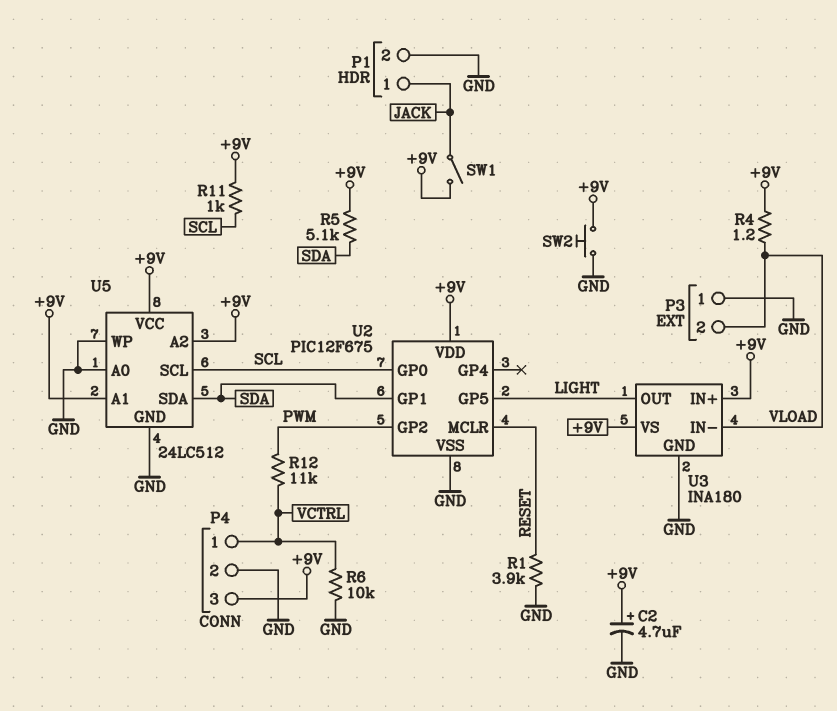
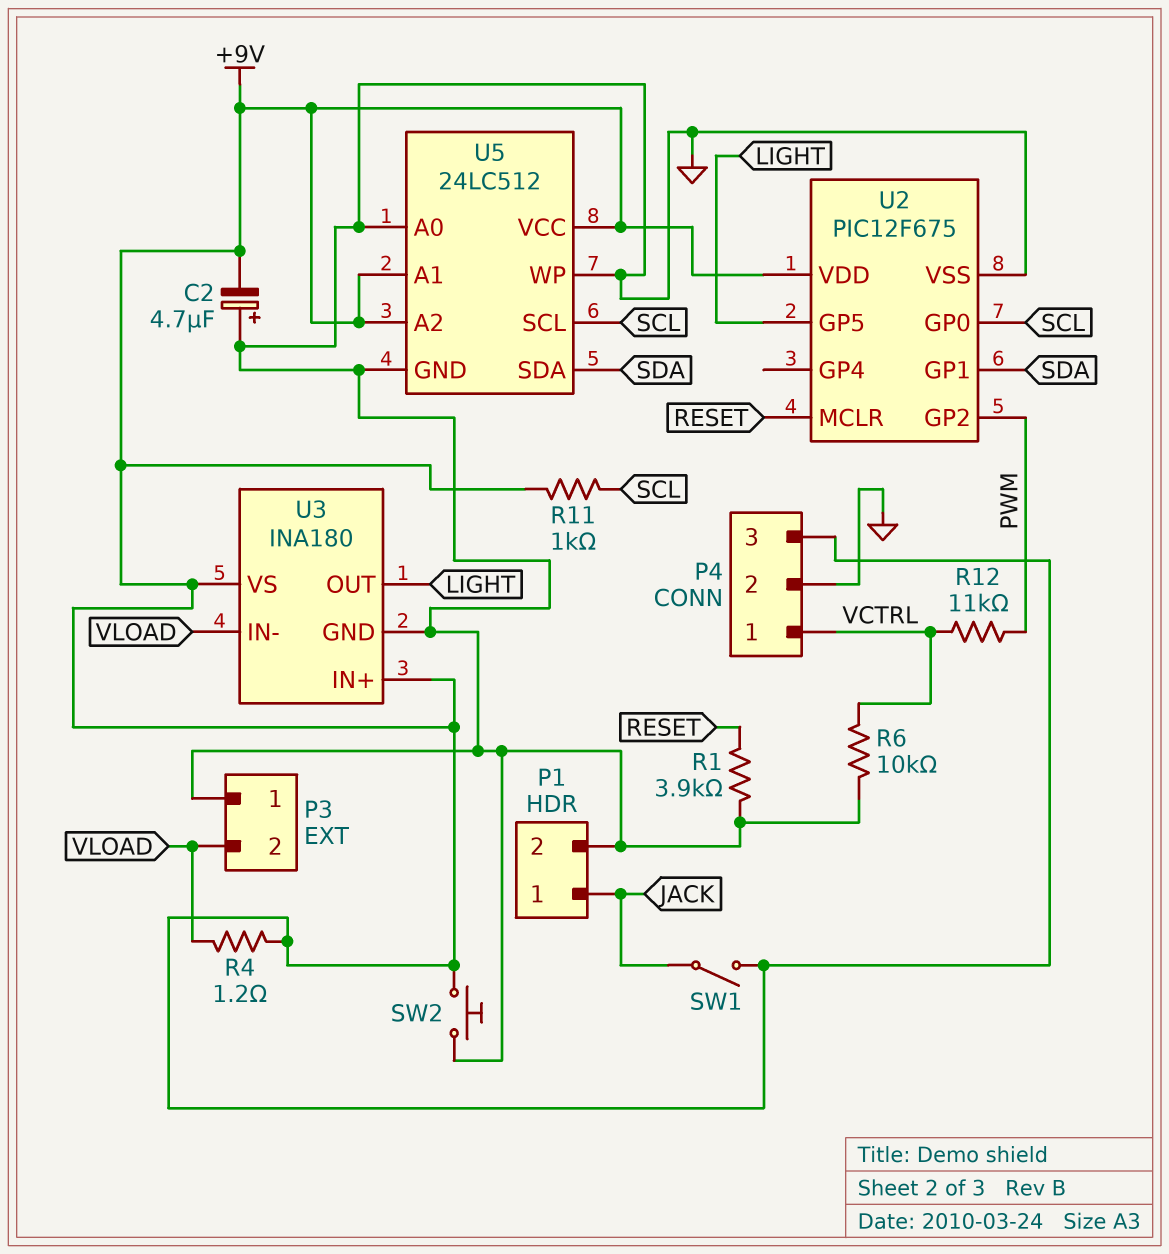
C2: 4.7uF (plus +9V, minus GND) -> 4.7uF (plus GND, minus +9V)
R5: 5.1k (+9V, SDA) -> none

